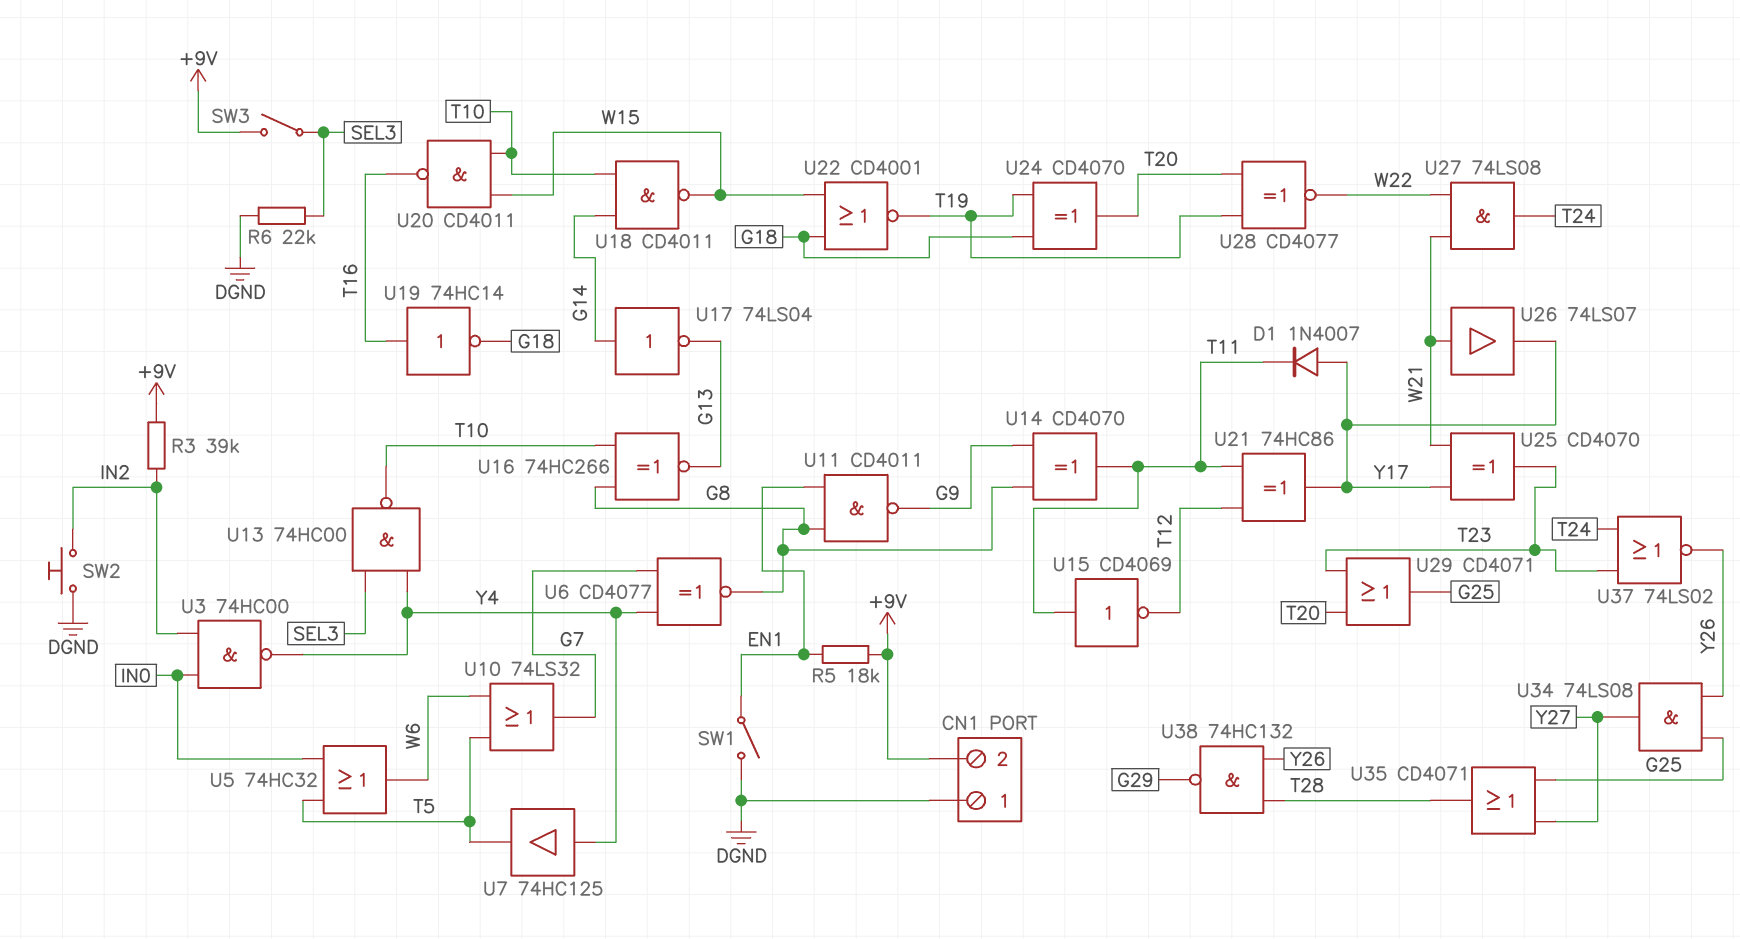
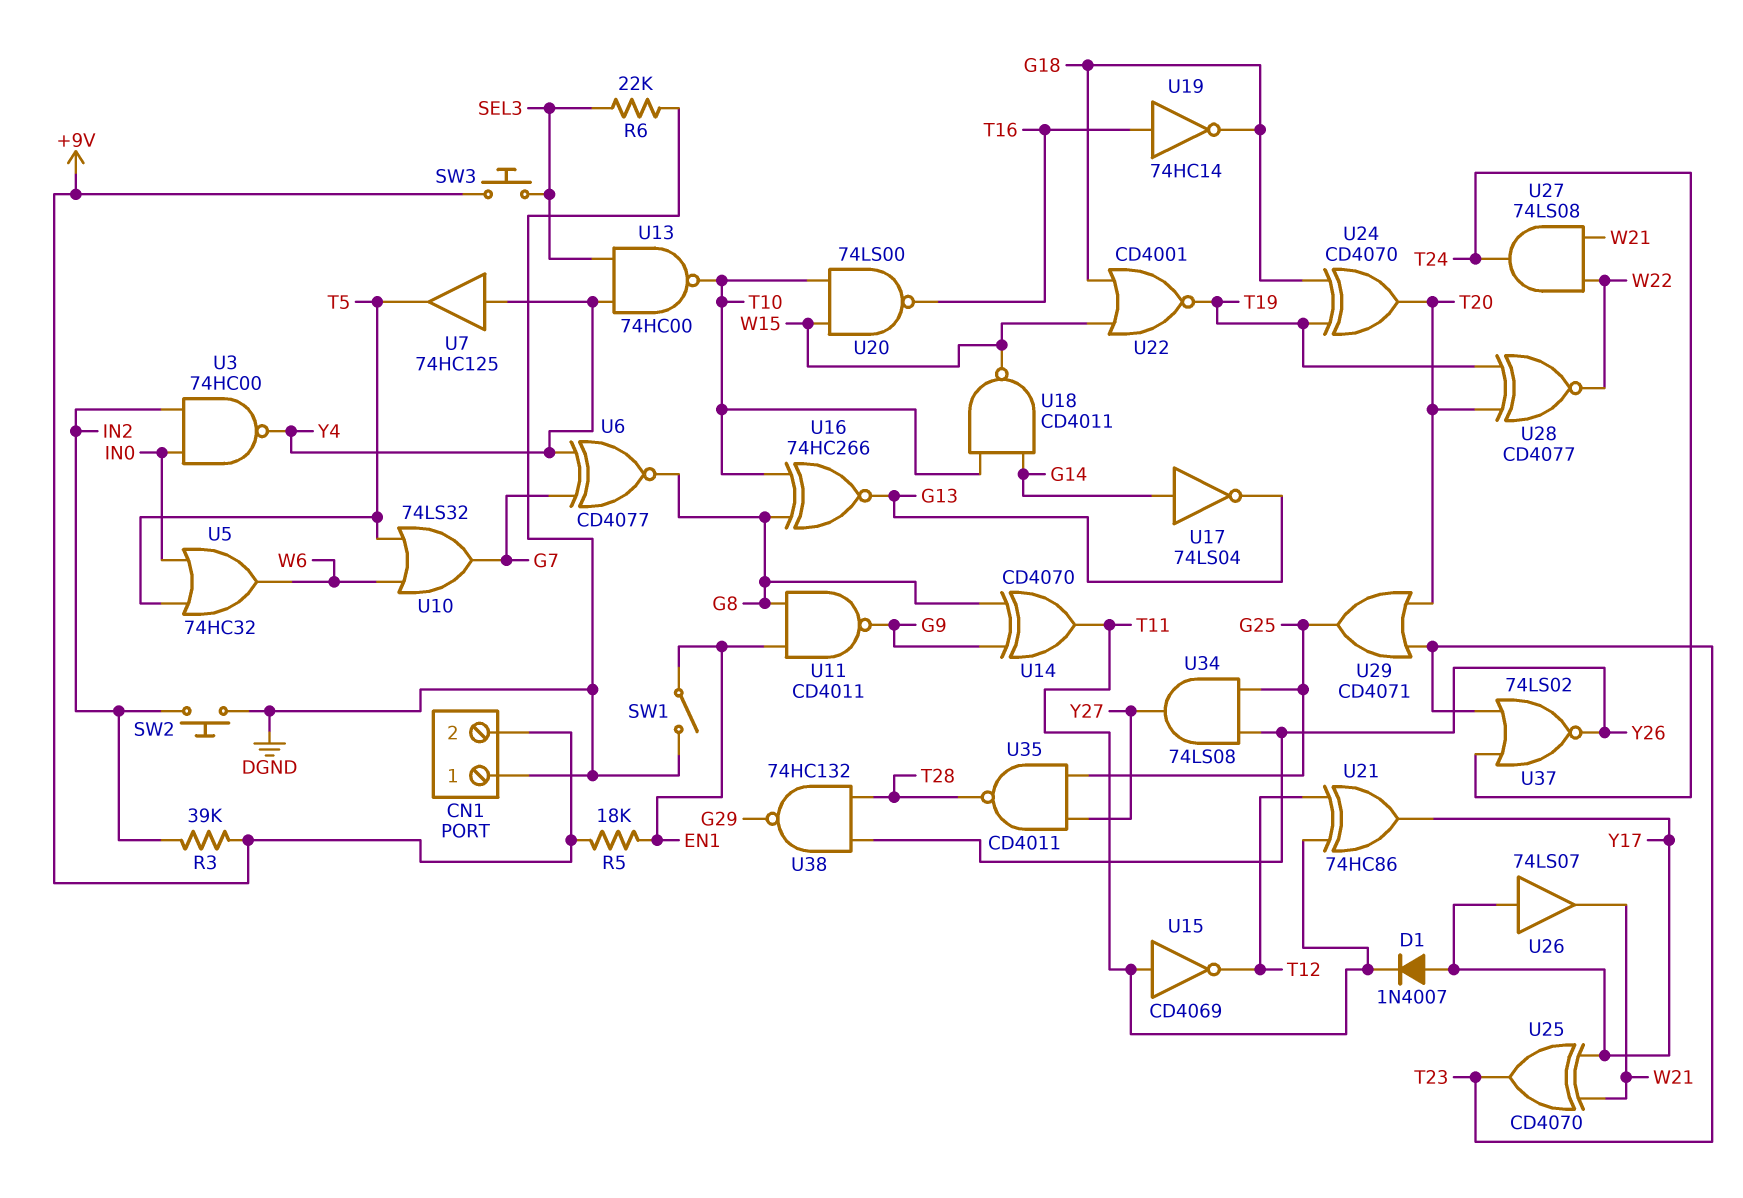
SW3: switch (+9V, SEL3) -> button (+9V, SEL3)
U20: NAND CD4011 (in T10, in W15, out T16) -> NAND 74LS00 (in T10, in W15, out T16)
U26: buffer 74LS07 (in W21, out Y17) -> buffer 74LS07 (in Y17, out W21)
U35: OR CD4071 (in G25, in Y27, out T28) -> NAND CD4011 (in G25, in Y27, out T28)

